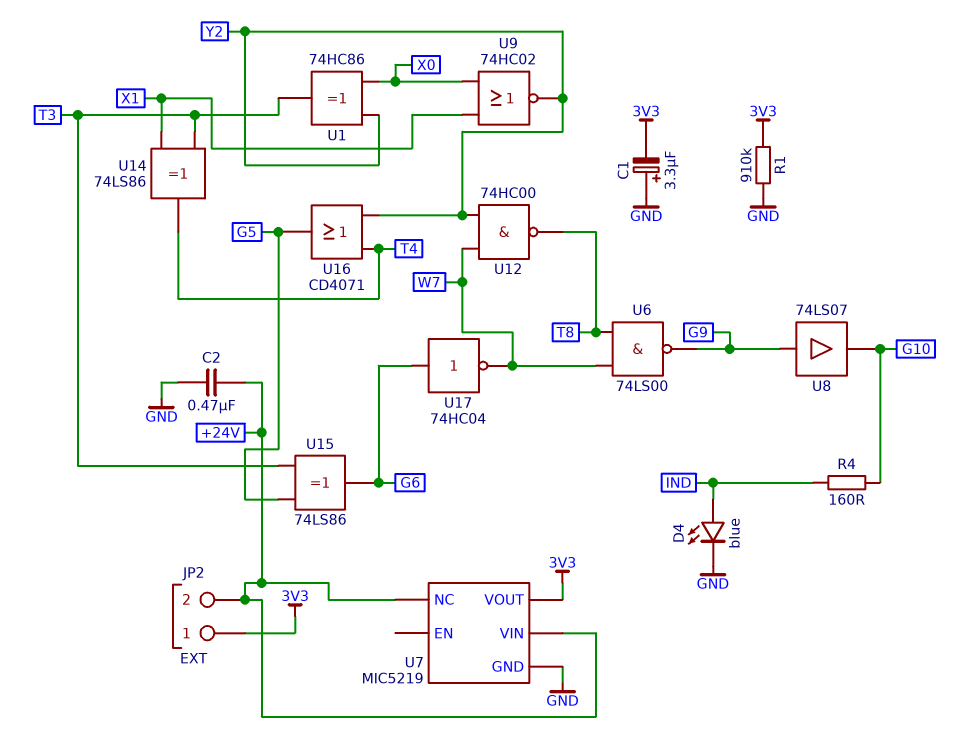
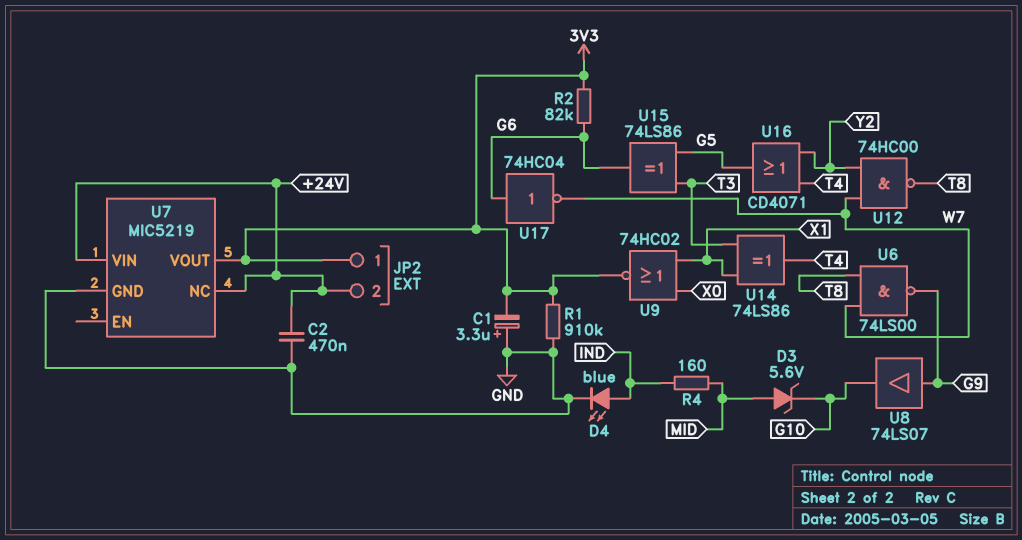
D3: none -> zener 5.6V (A MID, K G10)
R2: none -> 82k (3V3, G6)
R4: 160 (G10, IND) -> 160 (IND, MID)
U1: XOR 74HC86 (in X0, in Y2, out T3) -> none
U9: NOR 74HC02 (in X0, in X1, out Y2) -> NOR 74HC02 (in X0, in X1, out 3V3)

